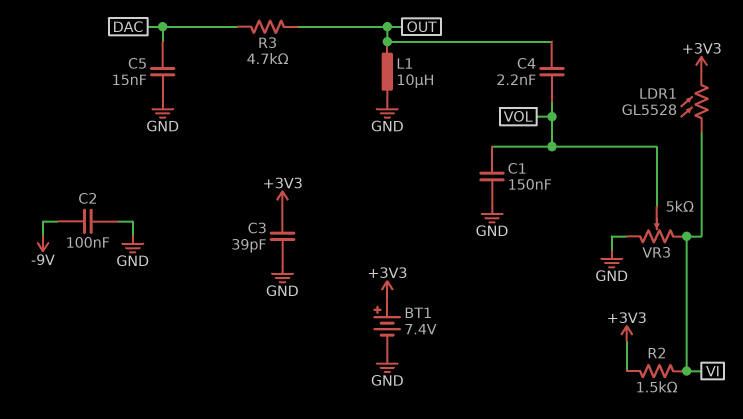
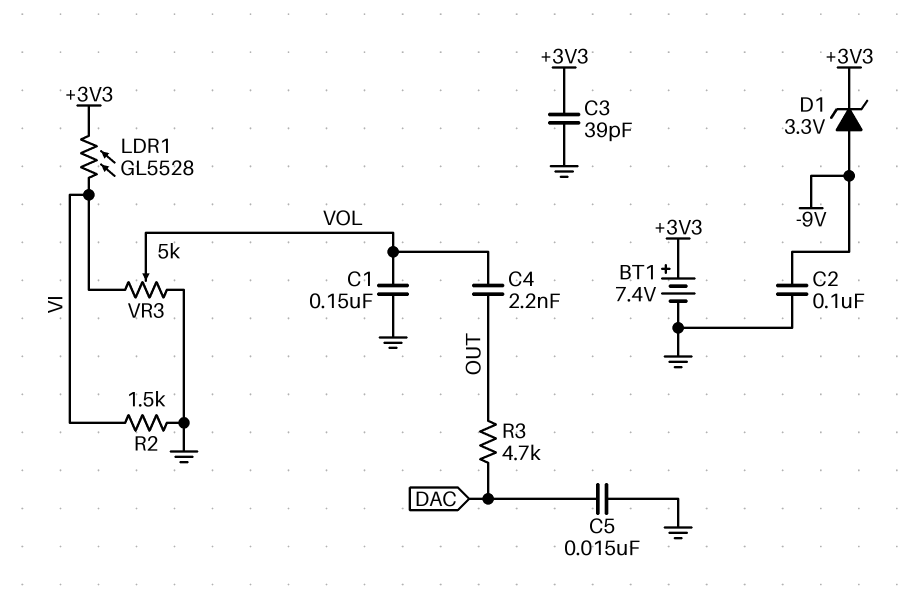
D1: none -> zener 3.3V (A -9V, K +3V3)
L1: 10uH (GND, OUT) -> none
R2: 1.5k (+3V3, VI) -> 1.5k (GND, VI)

